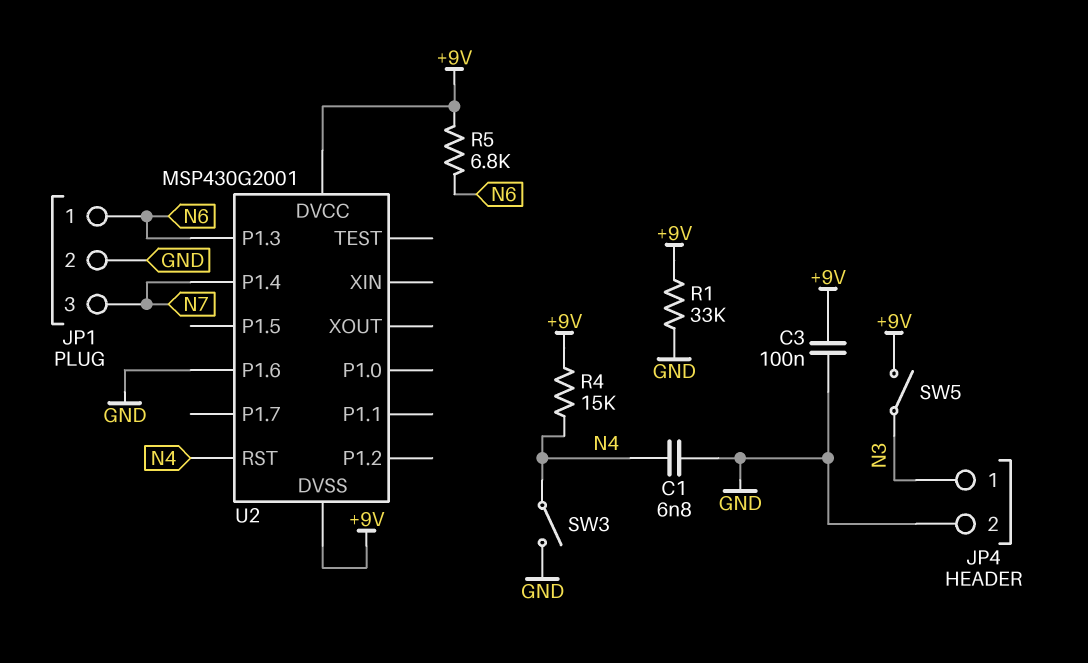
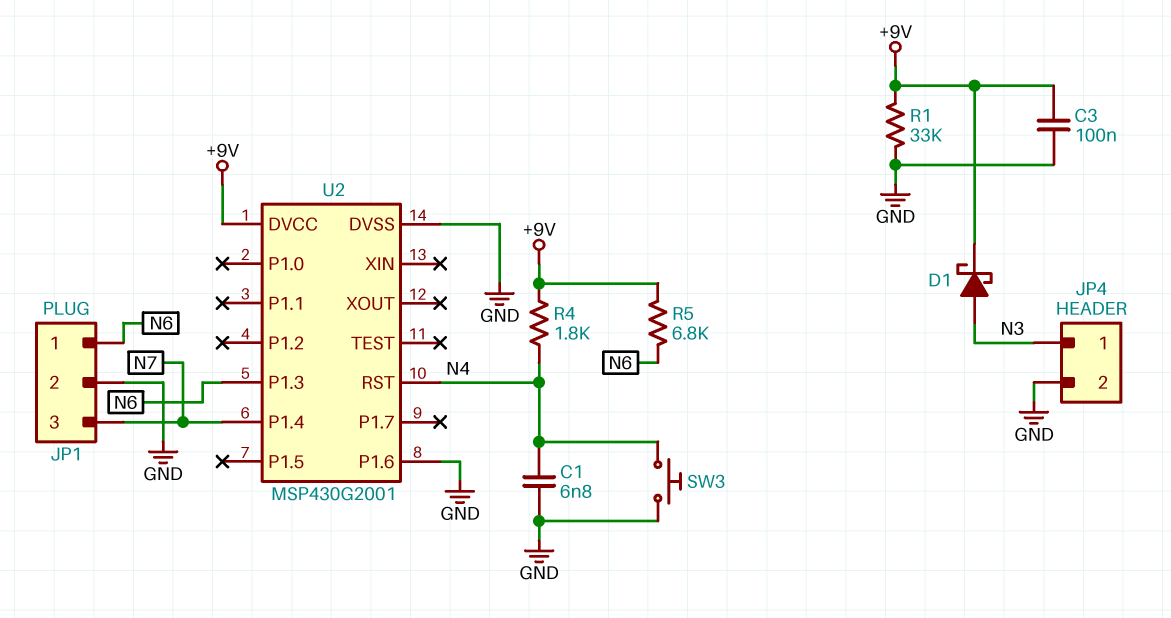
D1: none -> schottky (A N3, K +9V)
R4: 15k (+9V, N4) -> 1.8k (+9V, N4)
SW3: switch (GND, N4) -> button (GND, N4)
SW5: switch (+9V, N3) -> none
U2 pin DVSS: +9V -> GND

